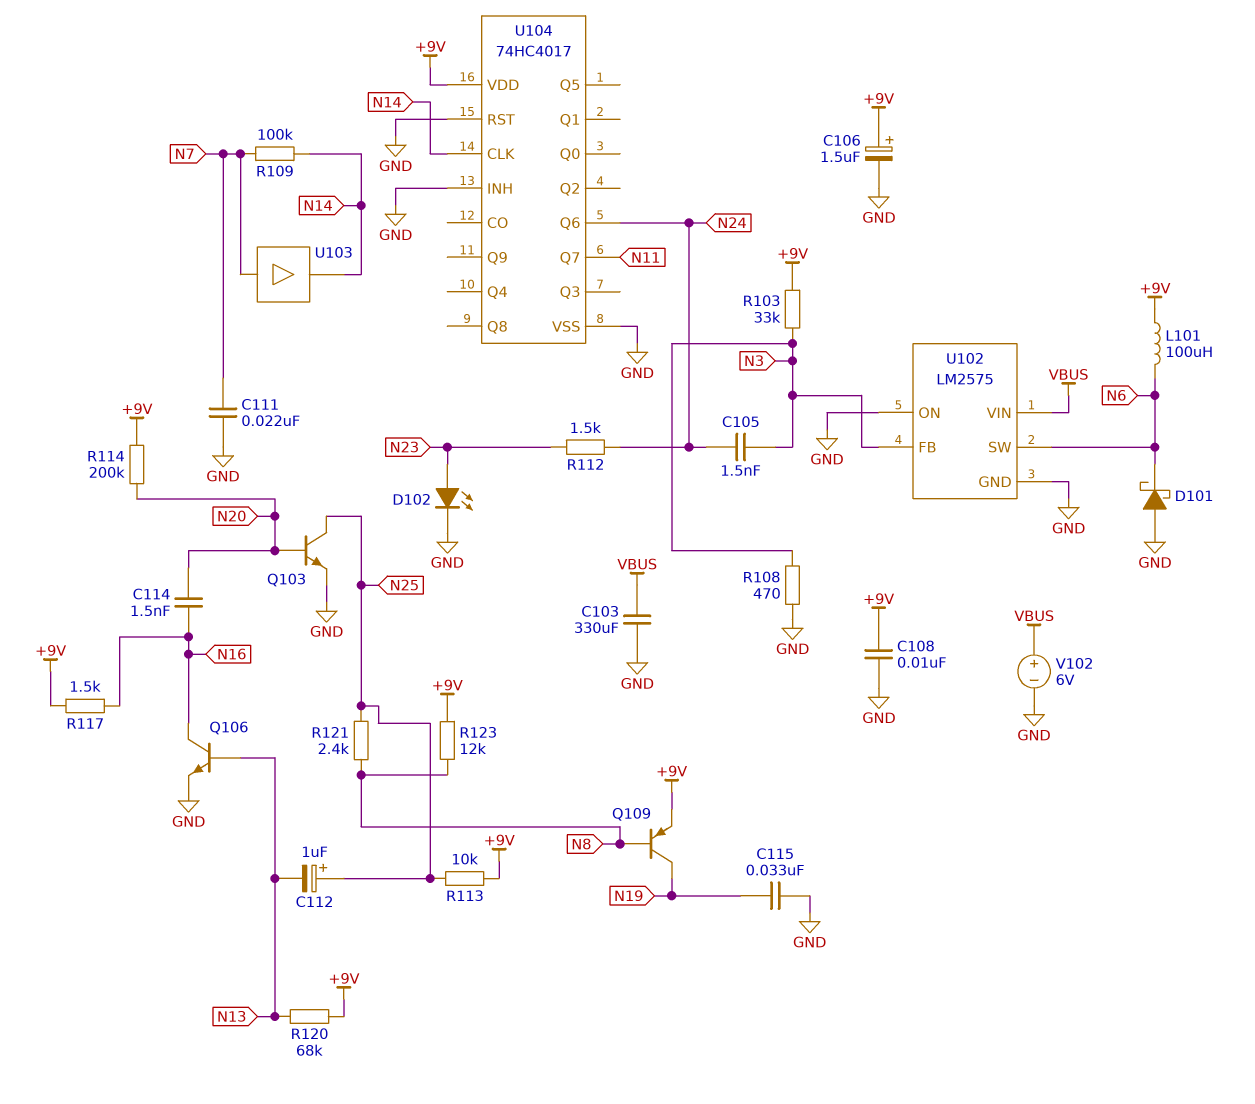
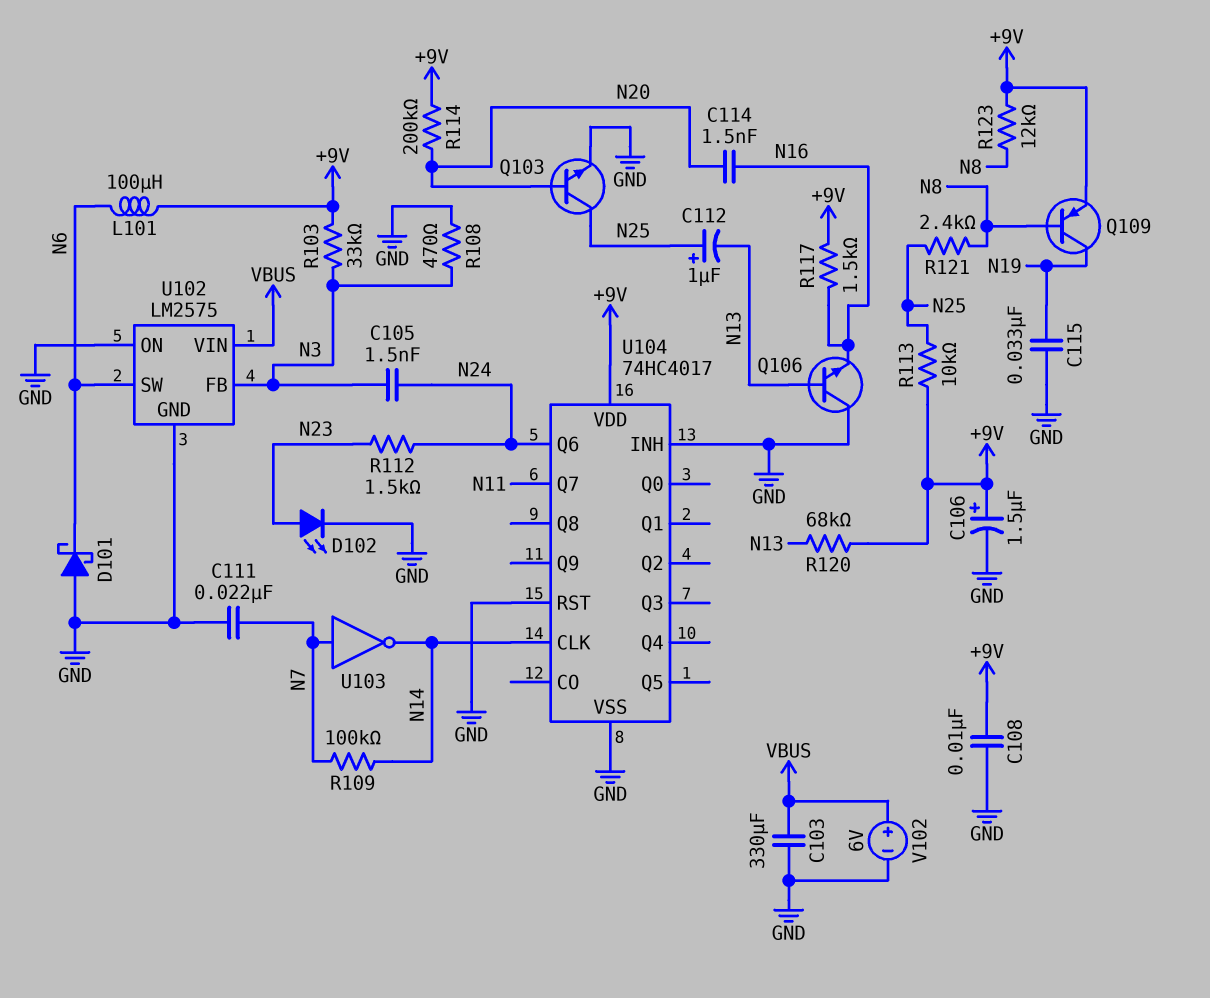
Q106: NPN (B N13, C N16, E GND) -> NPN (B N13, C GND, E N16)
U103: buffer (in N7, out N14) -> NOT (in N7, out N14)

